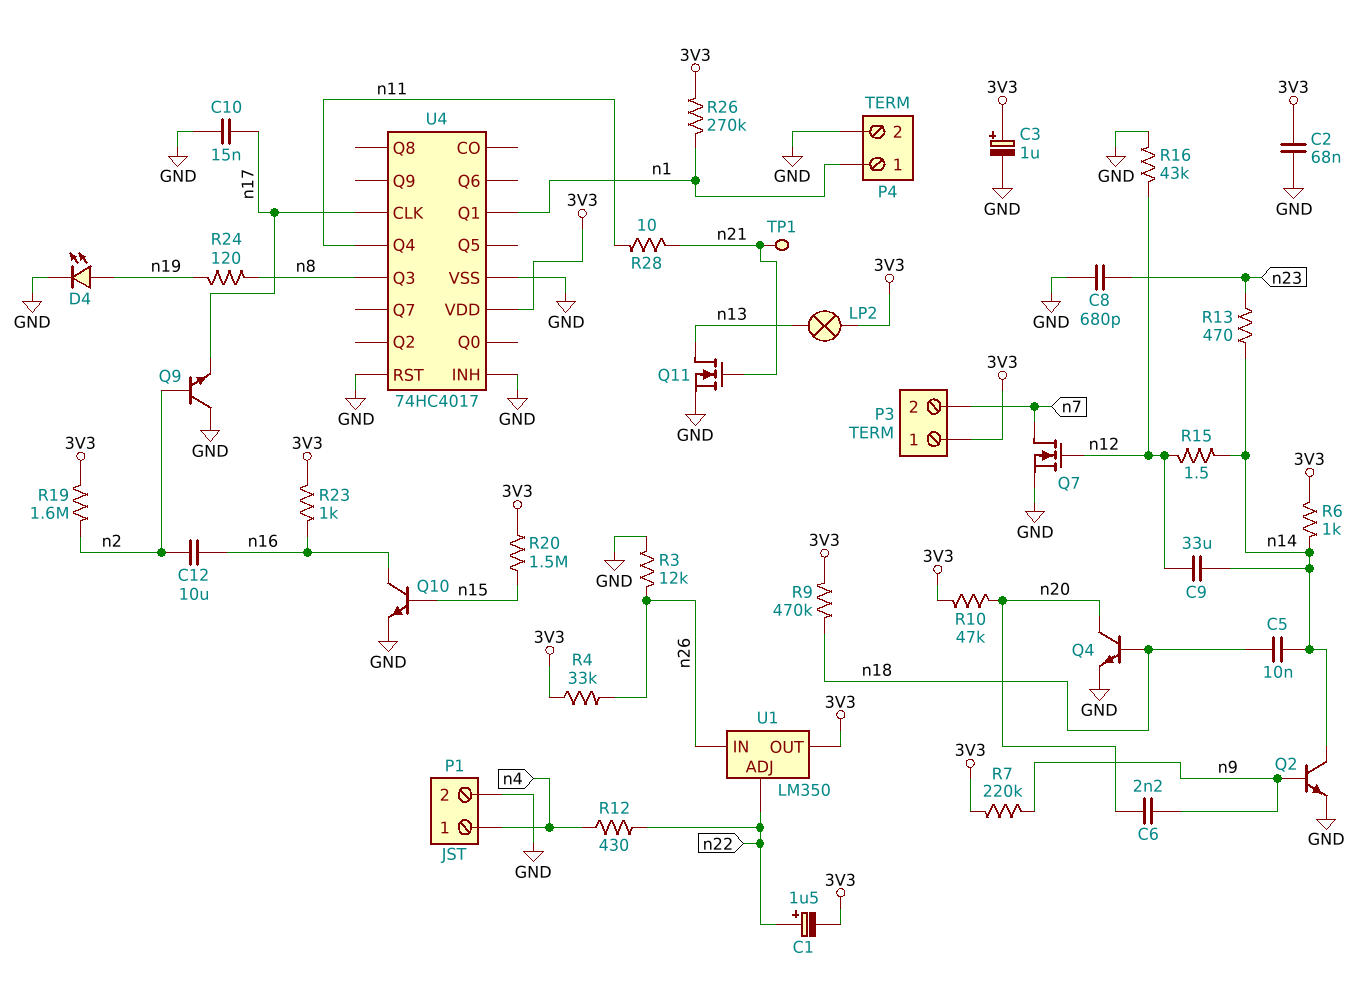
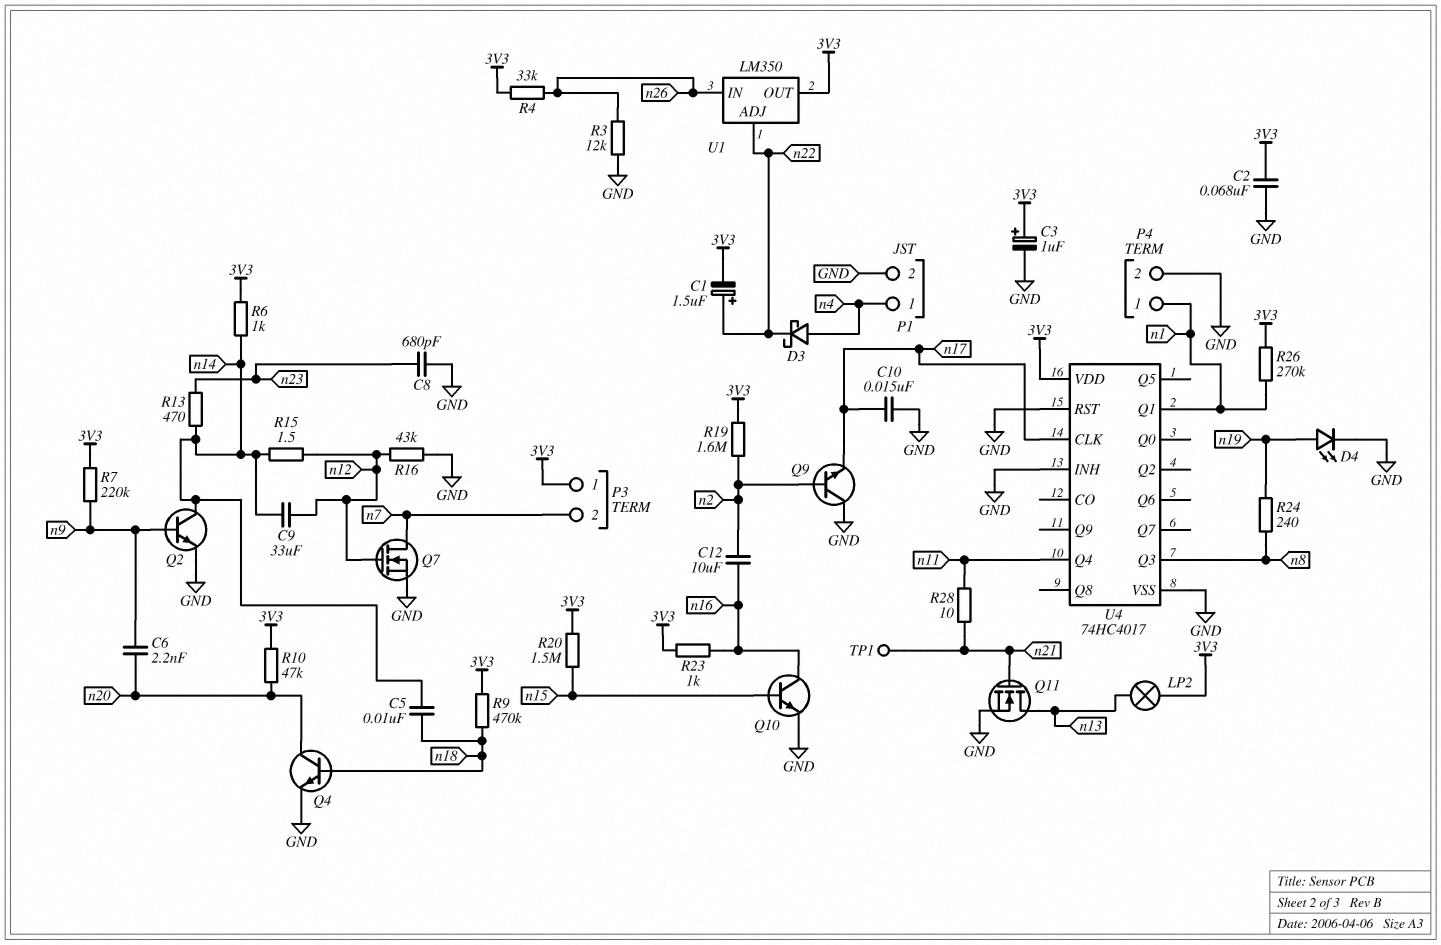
D3: none -> schottky (A n4, K n22)
R12: 430 (n4, n22) -> none
R24: 120 (n8, n19) -> 240 (n8, n19)

